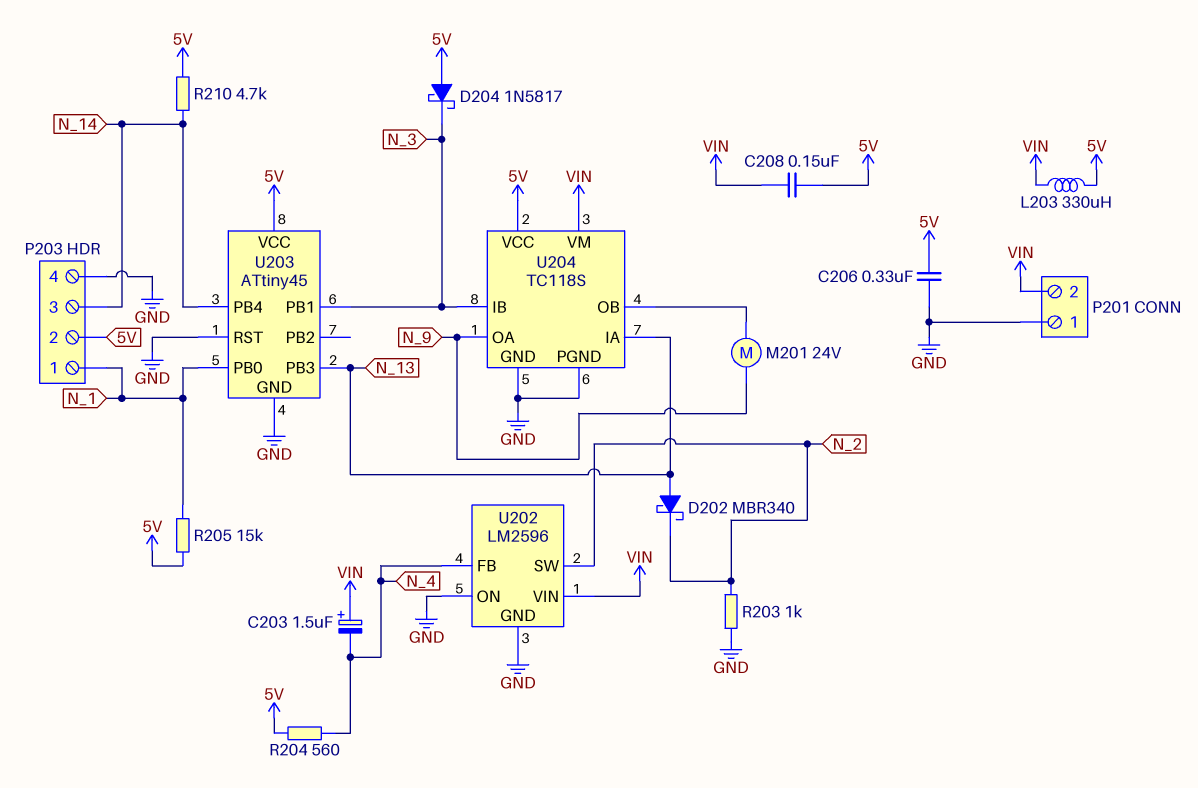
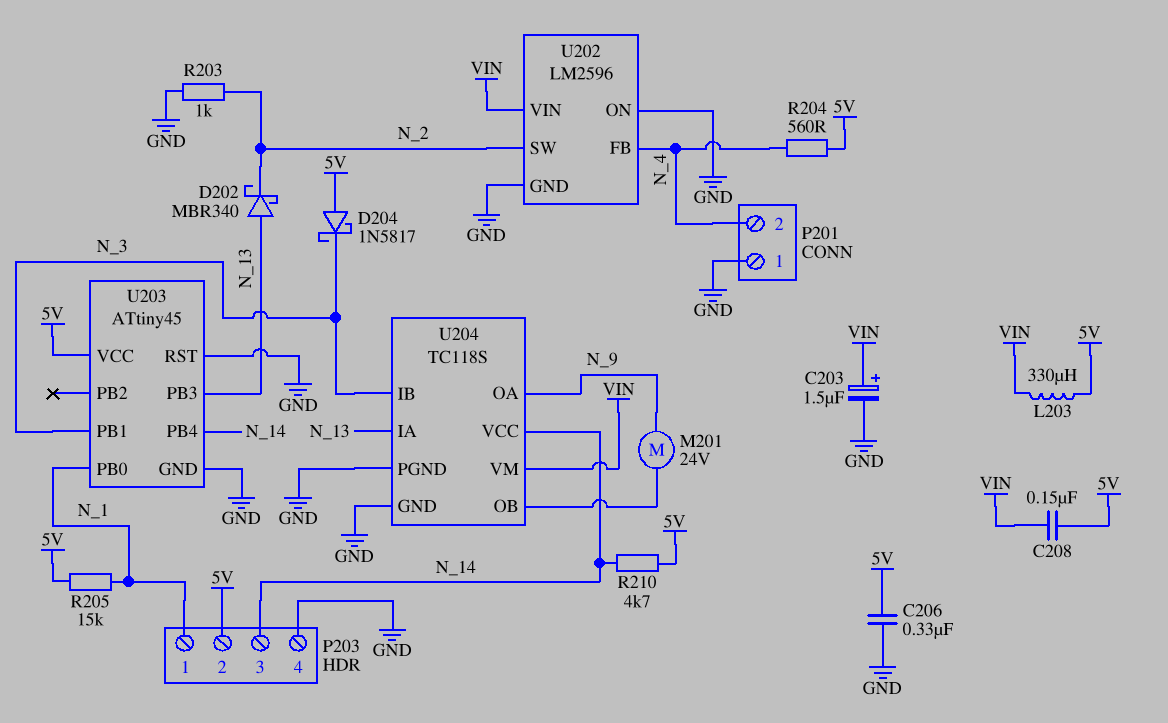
C203: 1.5uF (plus VIN, minus N_4) -> 1.5uF (plus VIN, minus GND)
P201 pin 2: VIN -> N_4
U204 pin VCC: 5V -> N_14

